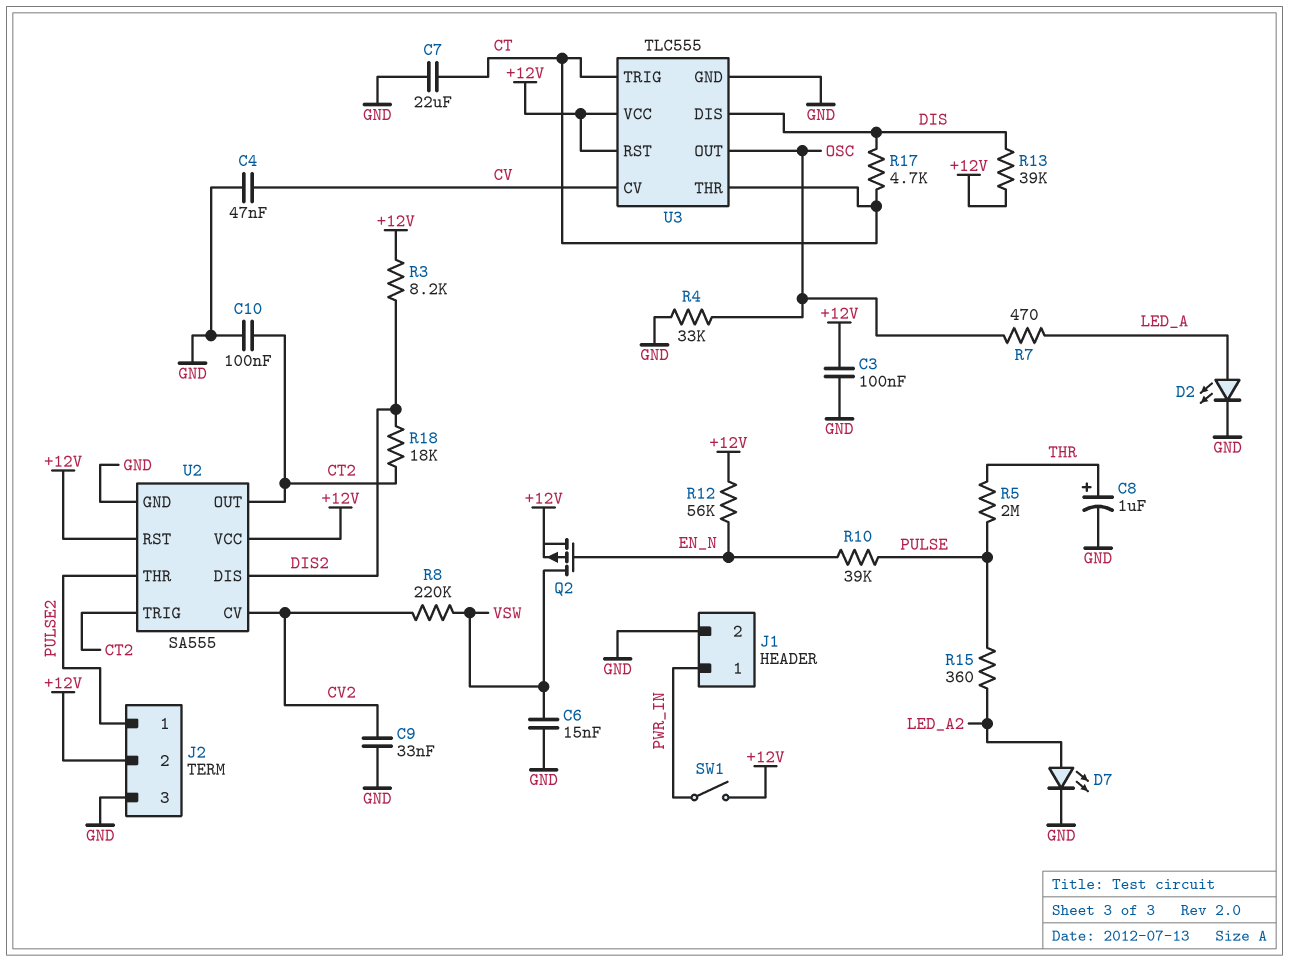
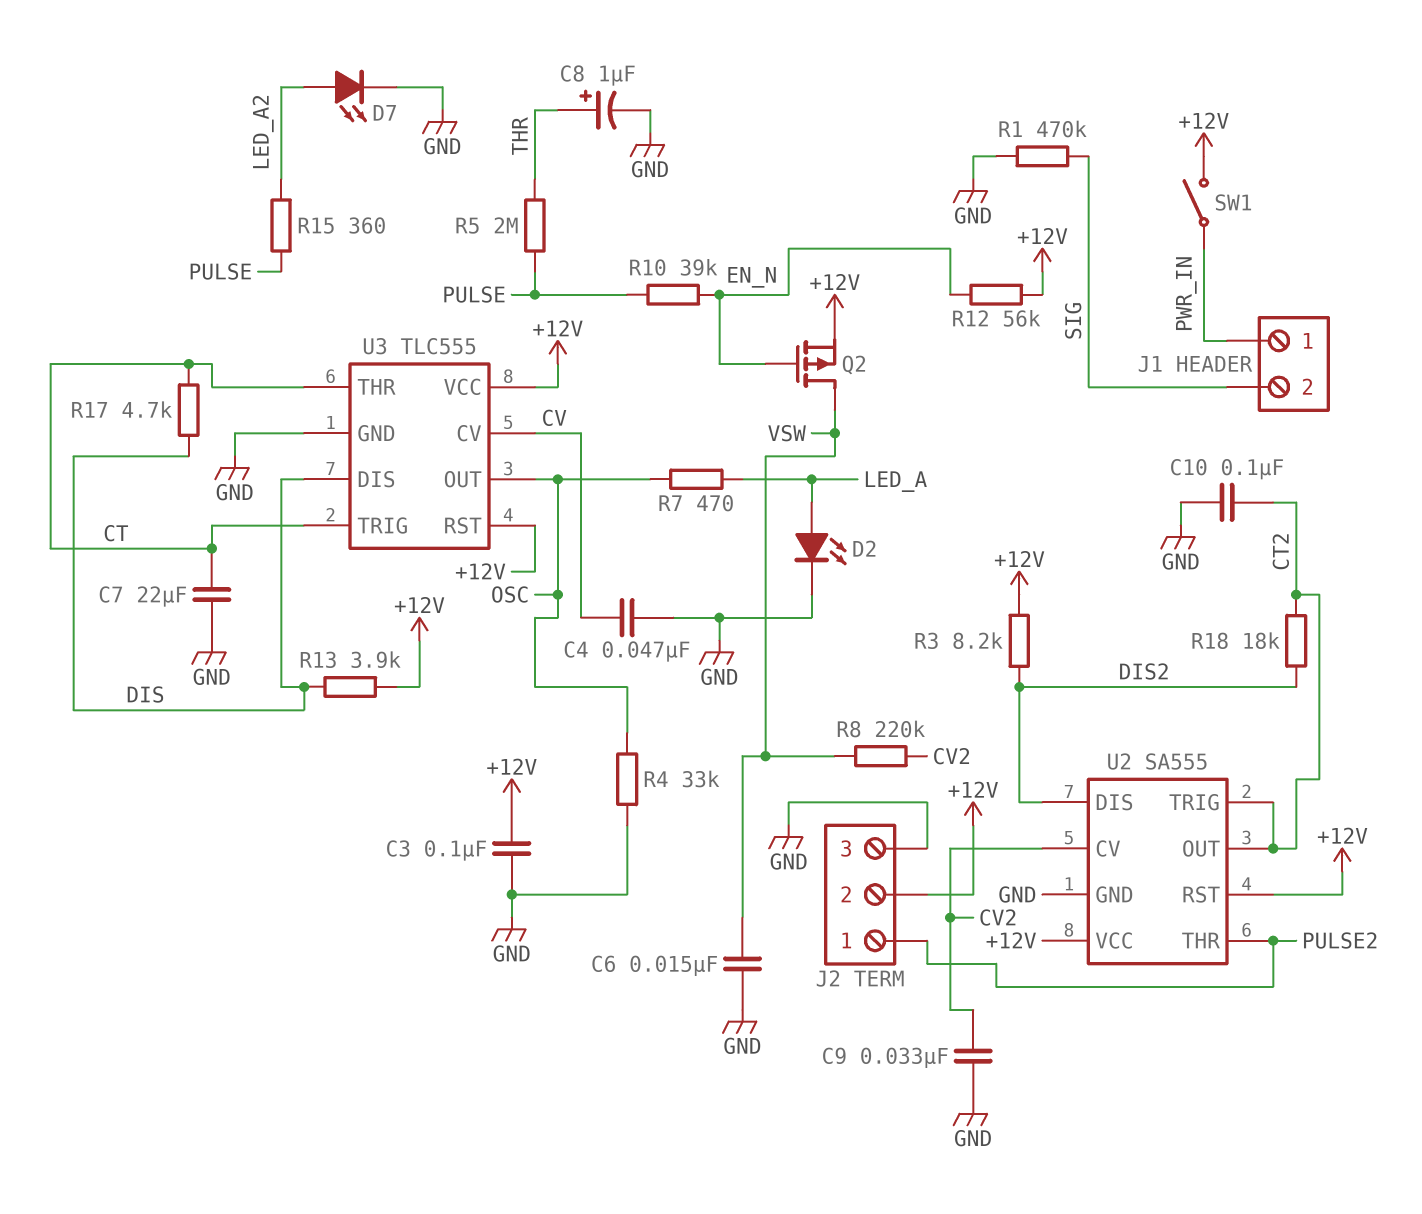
J1 pin 2: GND -> SIG
R1: none -> 470k (GND, SIG)
R13: 39k (+12V, DIS) -> 3.9k (+12V, DIS)

